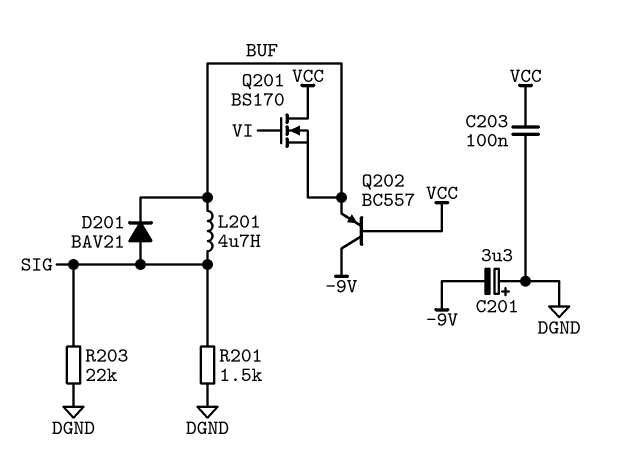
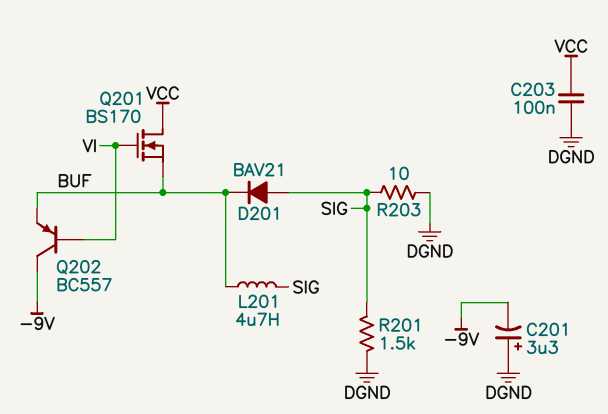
Q202: PNP BC557 (B VCC, C -9V, E BUF) -> PNP BC557 (B VI, C -9V, E BUF)
R203: 22k (DGND, SIG) -> 10 (DGND, SIG)

